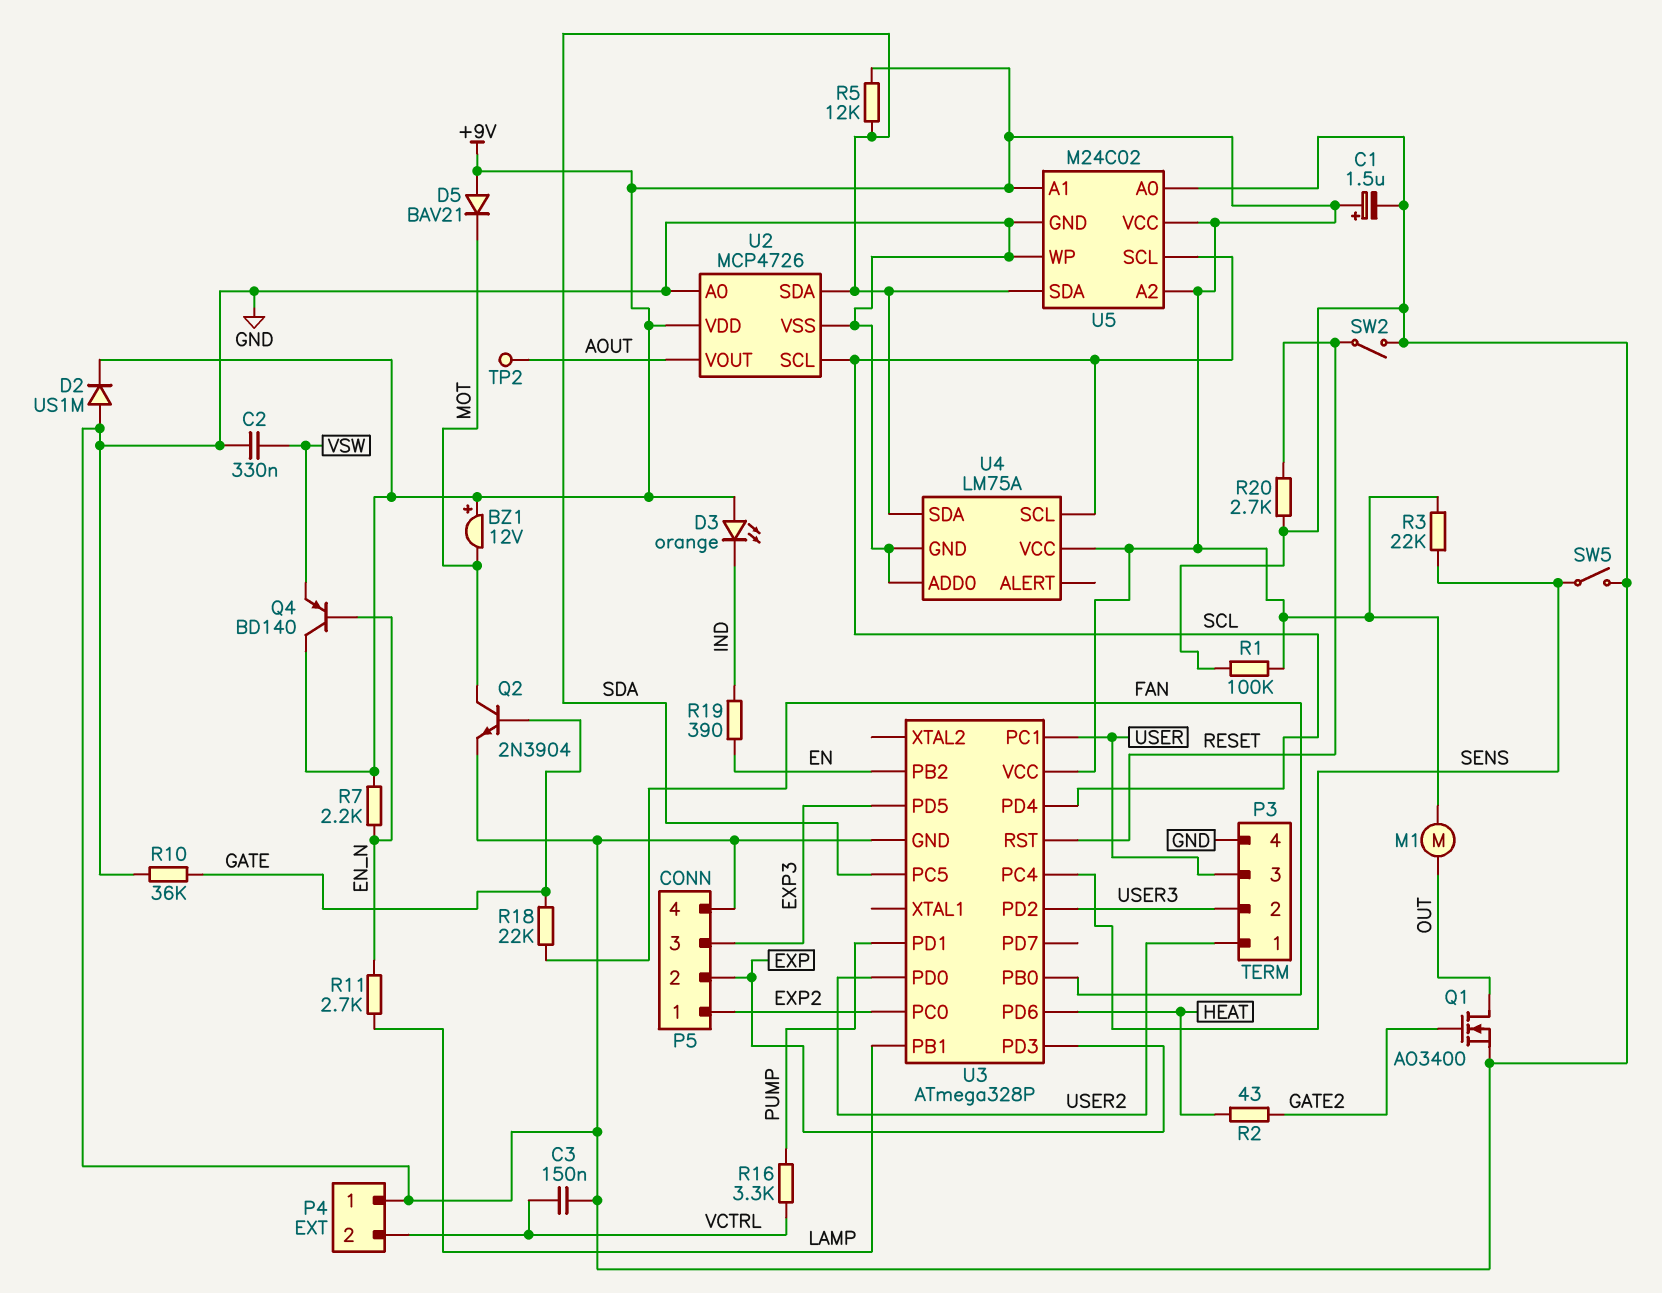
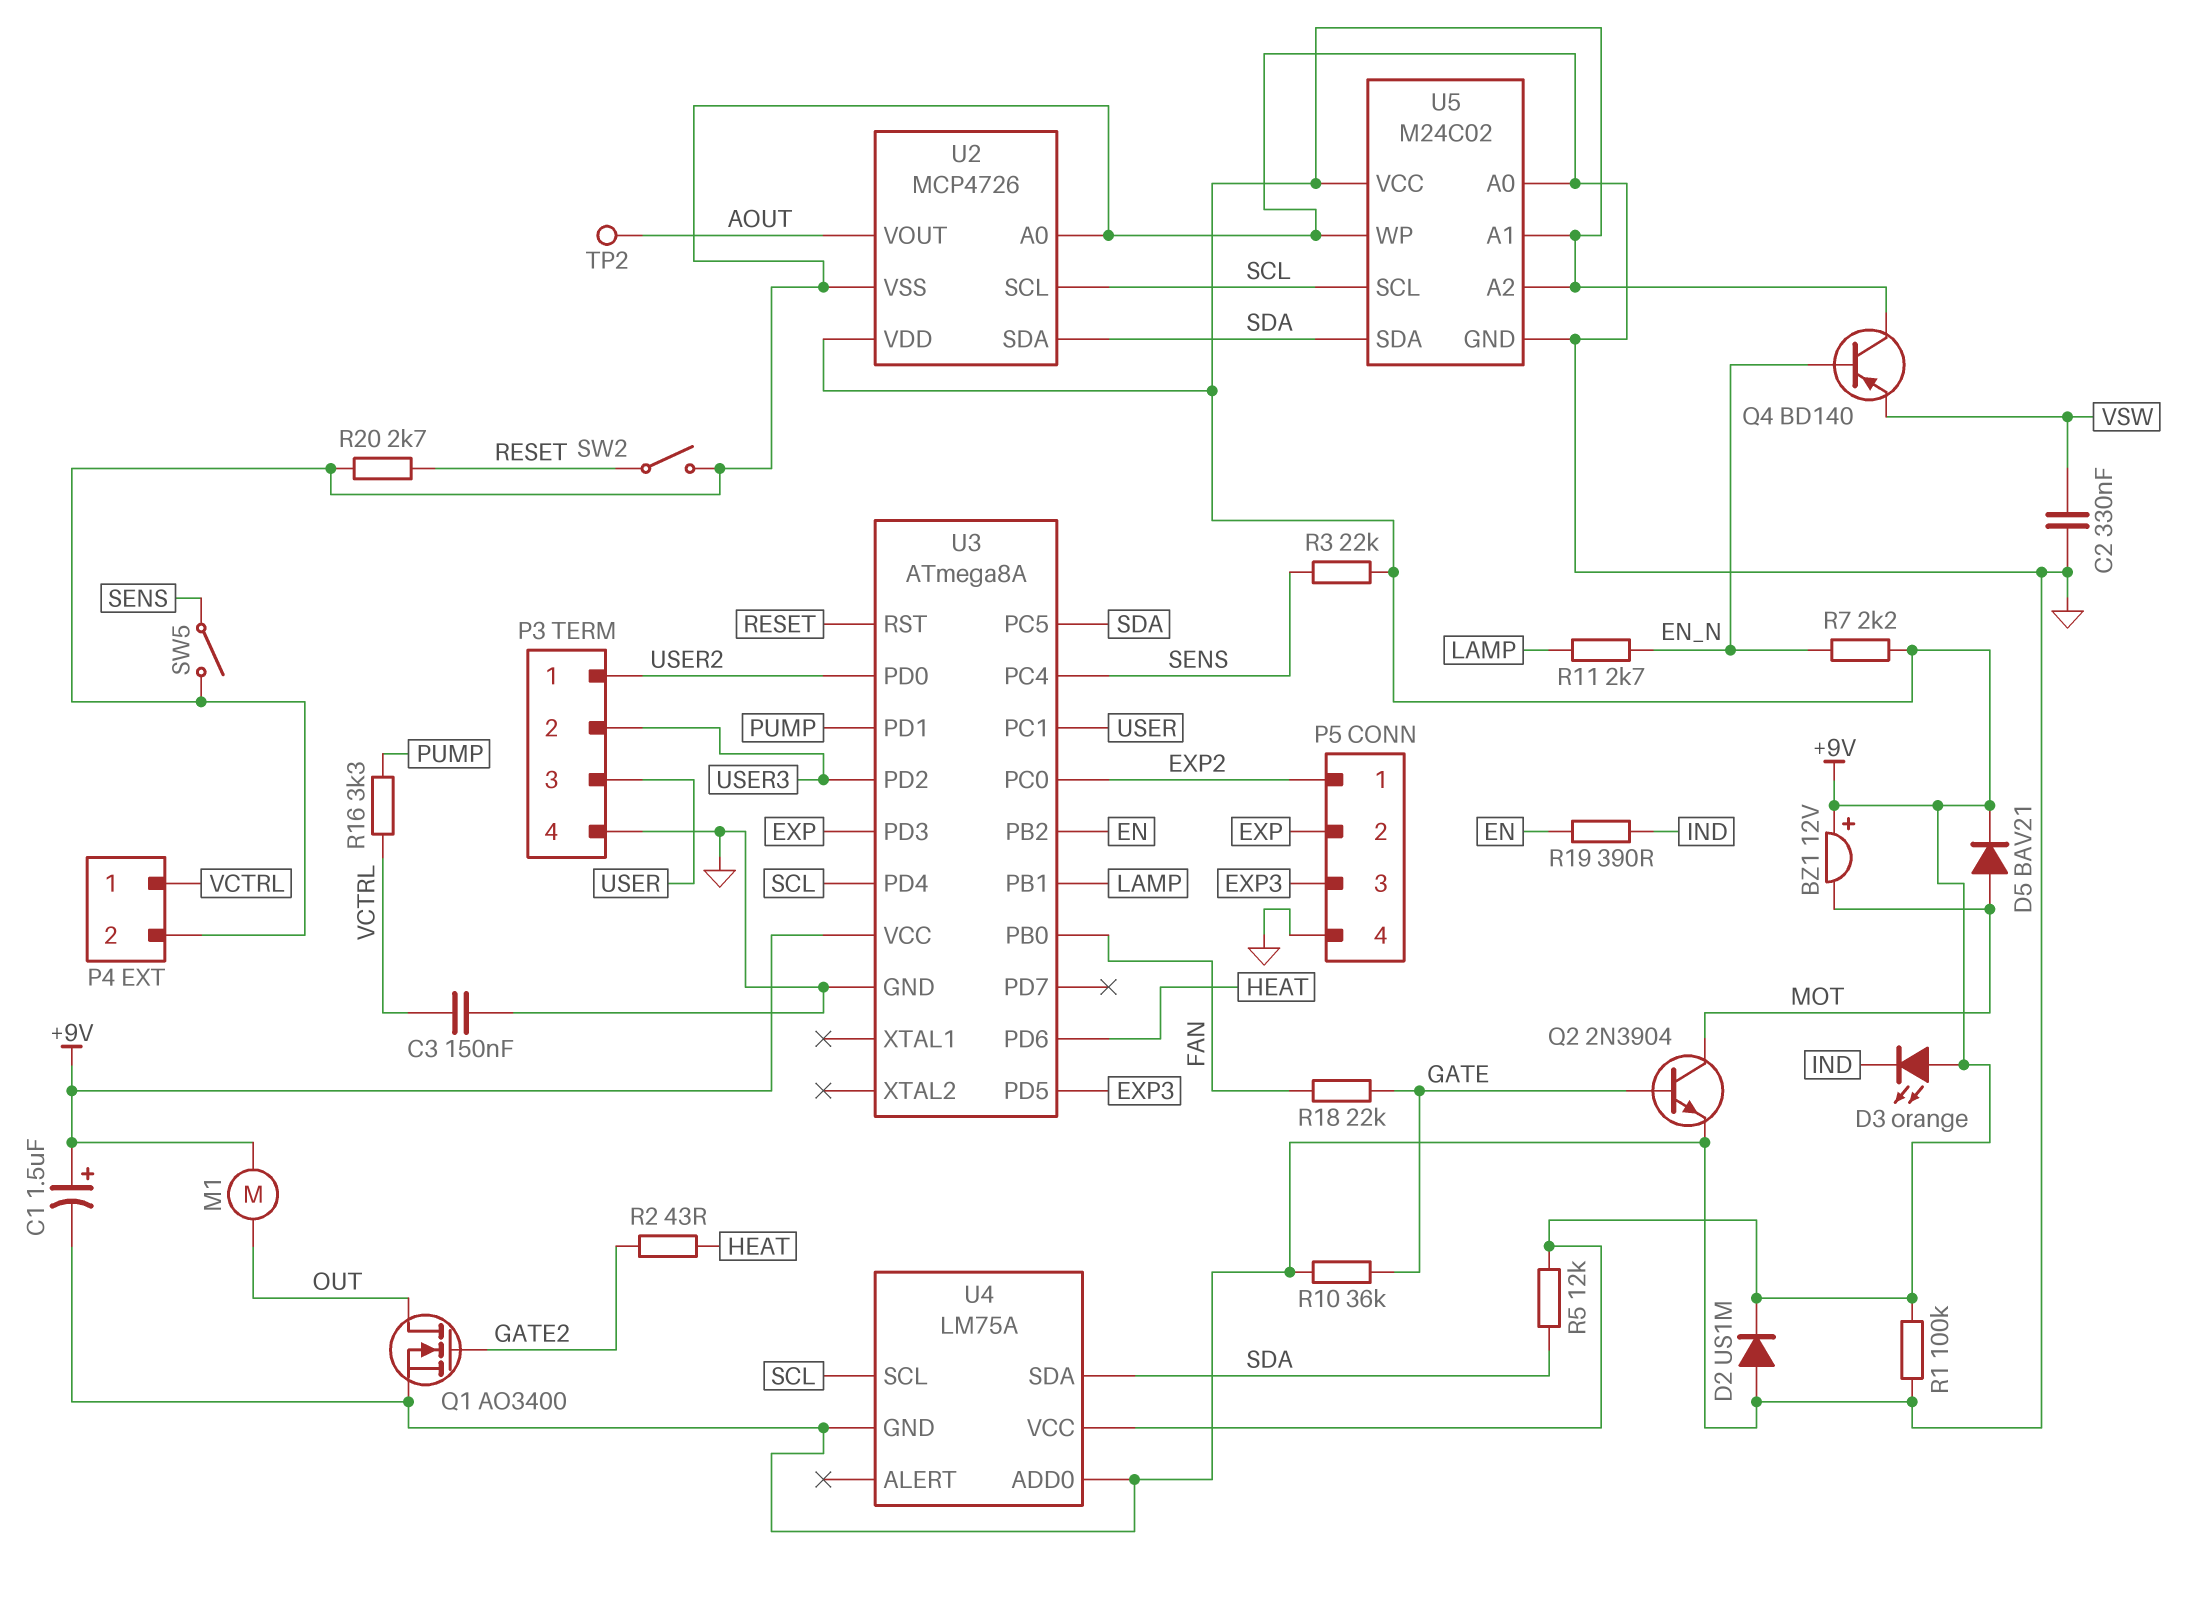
D5: diode BAV21 (A +9V, K MOT) -> diode BAV21 (A MOT, K +9V)
P4 pin 1: GND -> VCTRL
P4 pin 2: VCTRL -> GND
U3: ATmega328P -> ATmega8A

